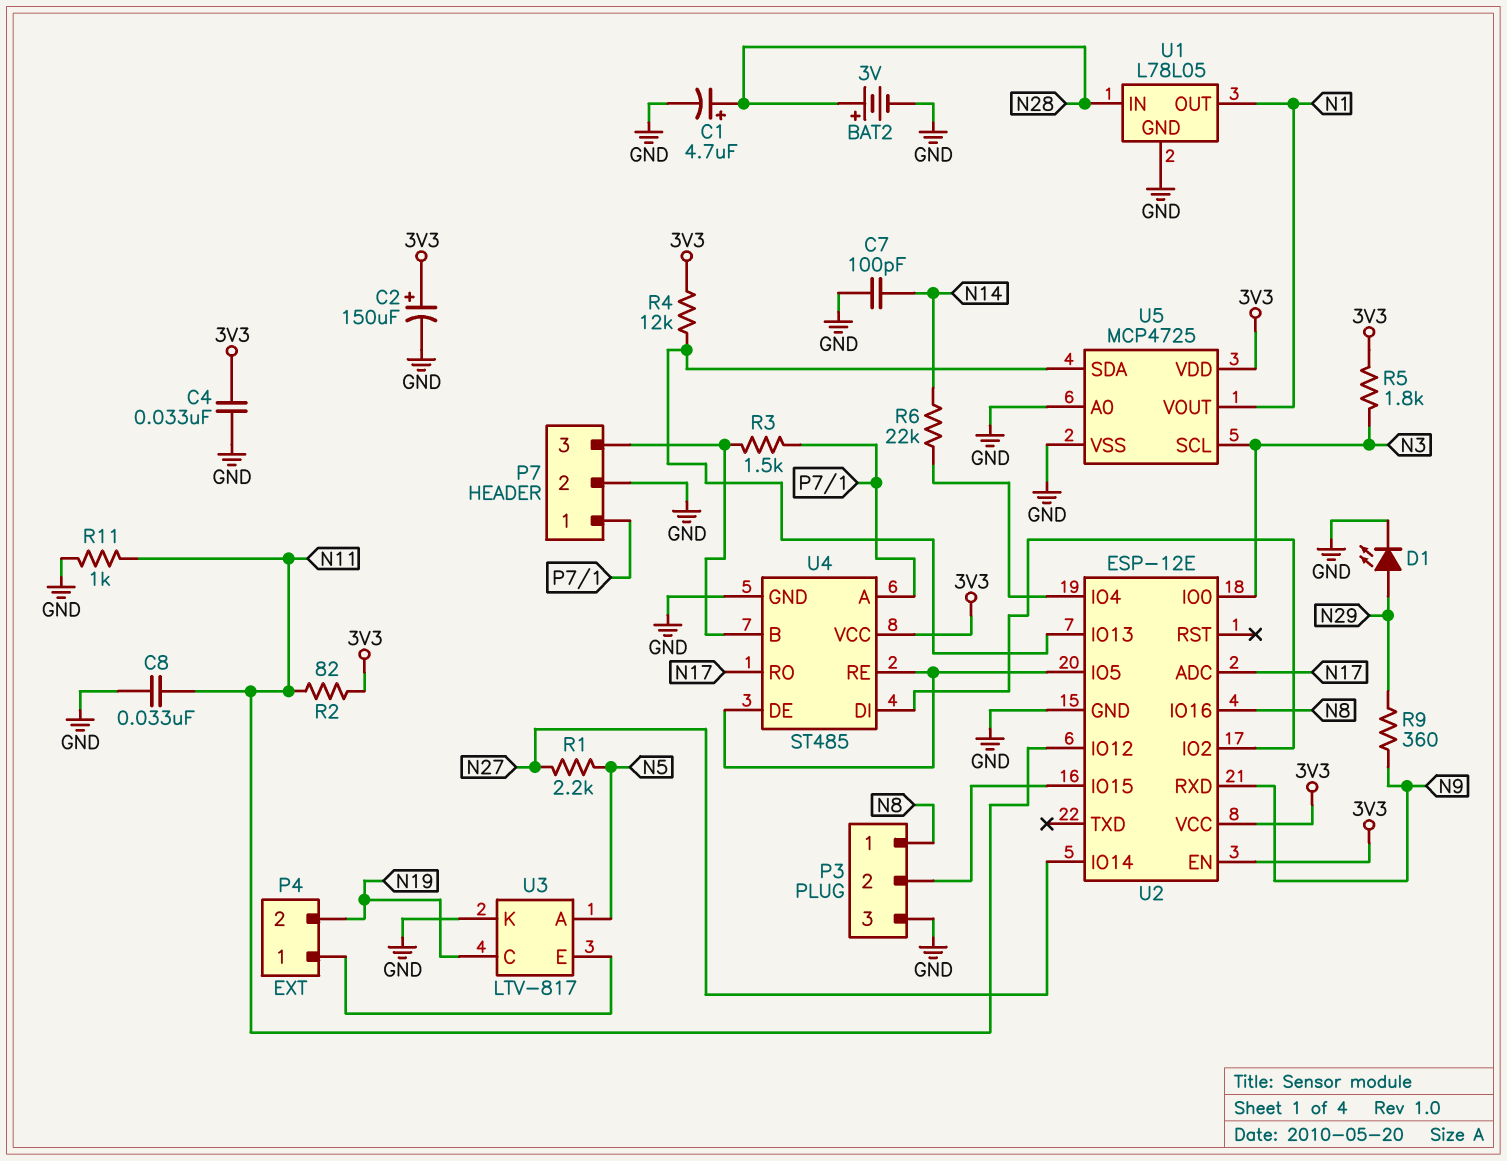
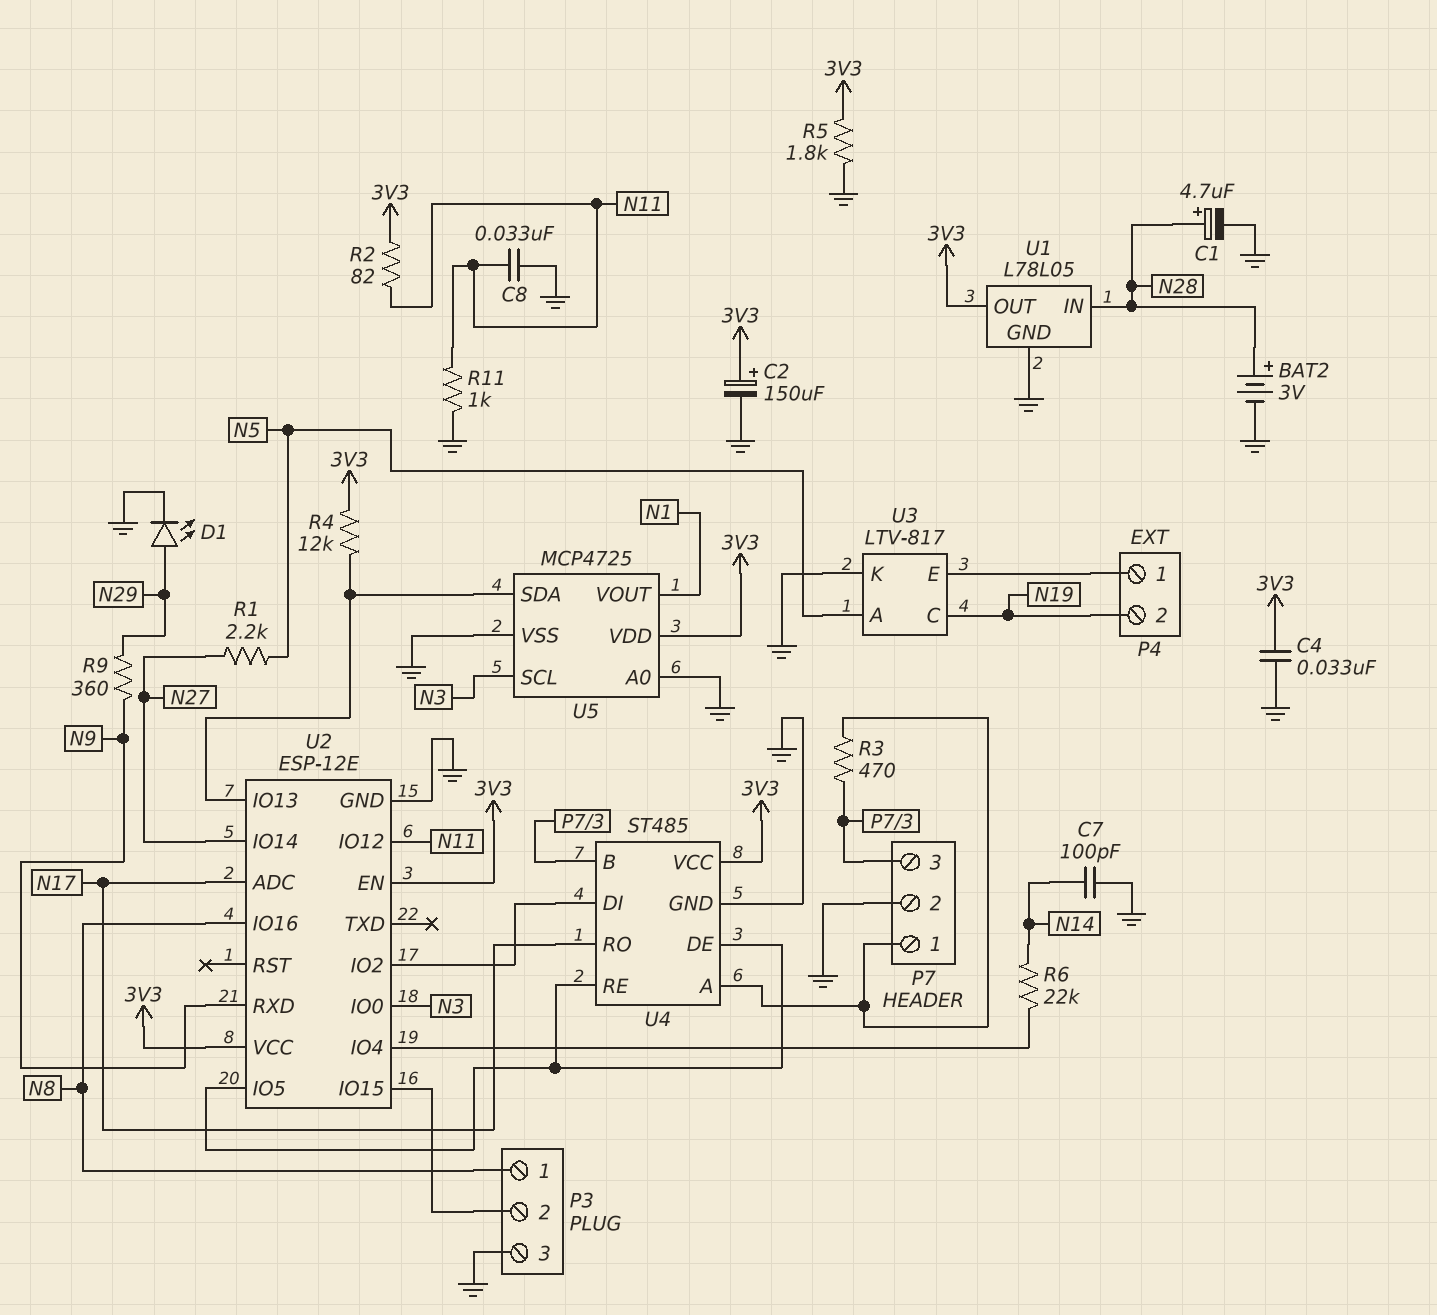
R3: 1.5k (P7/1, P7/3) -> 470 (P7/1, P7/3)
R5: 1.8k (3V3, N3) -> 1.8k (3V3, GND)
U1 pin OUT: N1 -> 3V3

